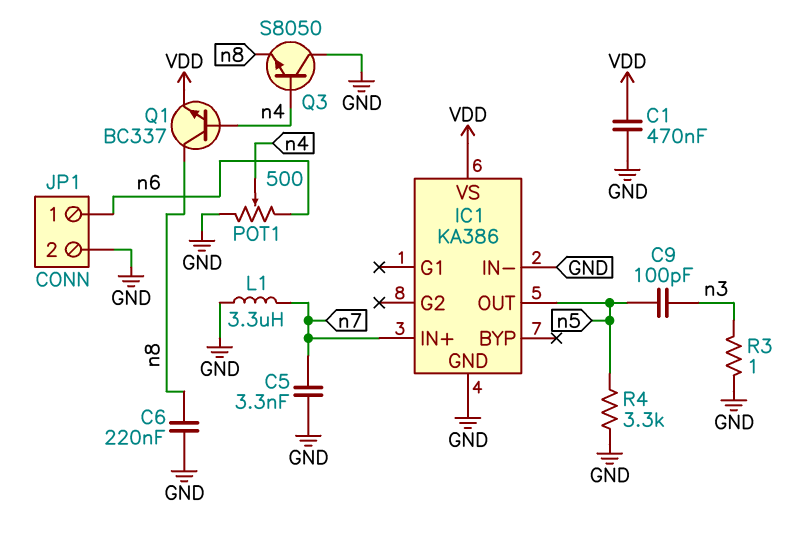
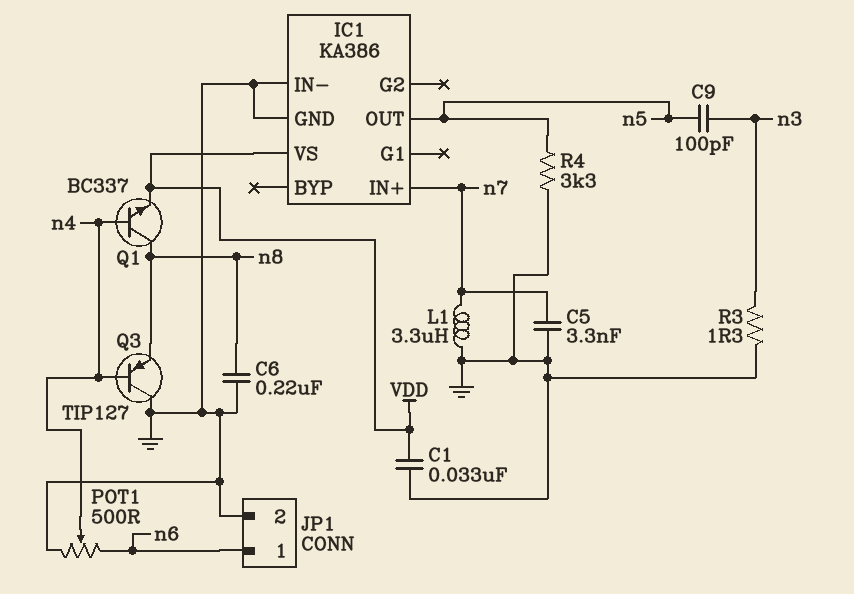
C1: 470nF (GND, VDD) -> 33nF (GND, VDD)
Q3: NPN S8050 (B n4, C GND, E n8) -> PNP TIP127 (B n4, C GND, E n8)
R3: 1 (GND, n3) -> 1.3 (GND, n3)

